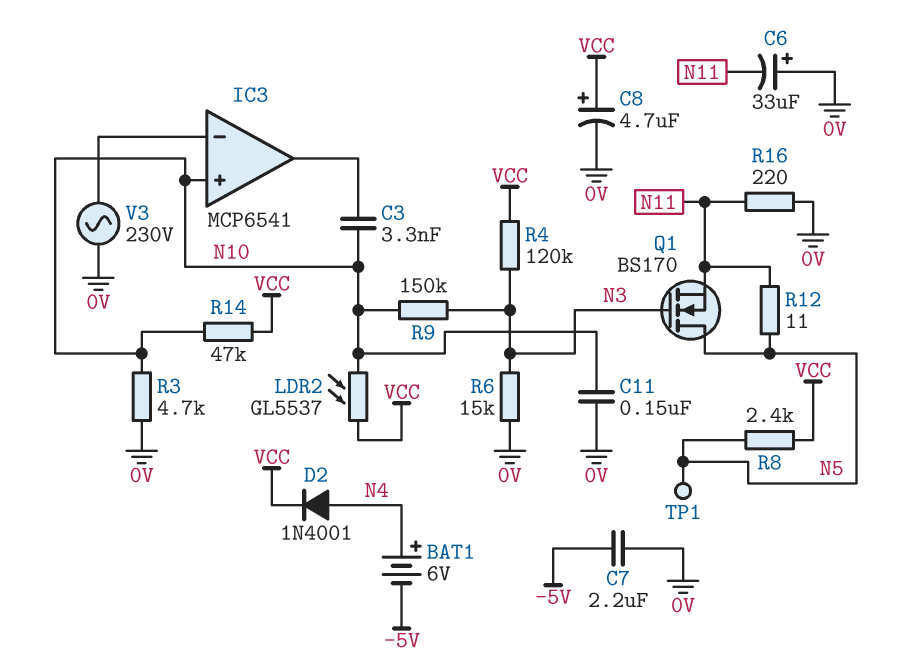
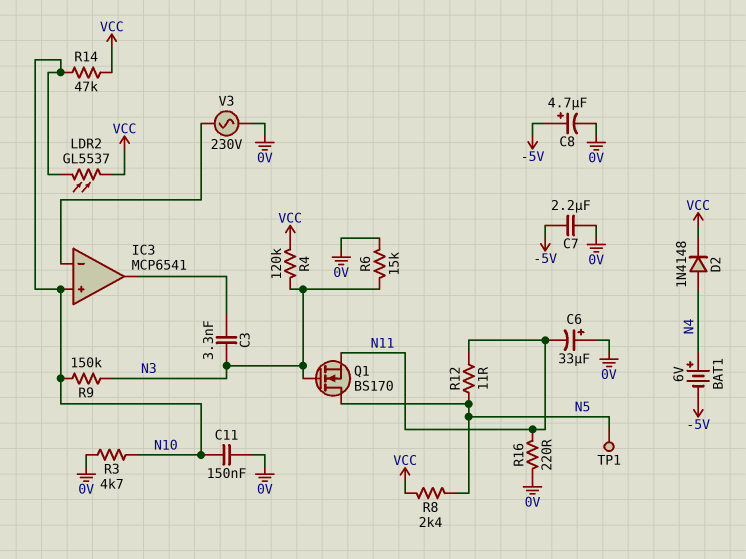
C3: 3.3nF (IC3/out, N10) -> 3.3nF (IC3/out, N3)
C8: 4.7uF (plus VCC, minus 0V) -> 4.7uF (plus -5V, minus 0V)
D2: diode 1N4001 (A N4, K VCC) -> diode 1N4148 (A N4, K VCC)

